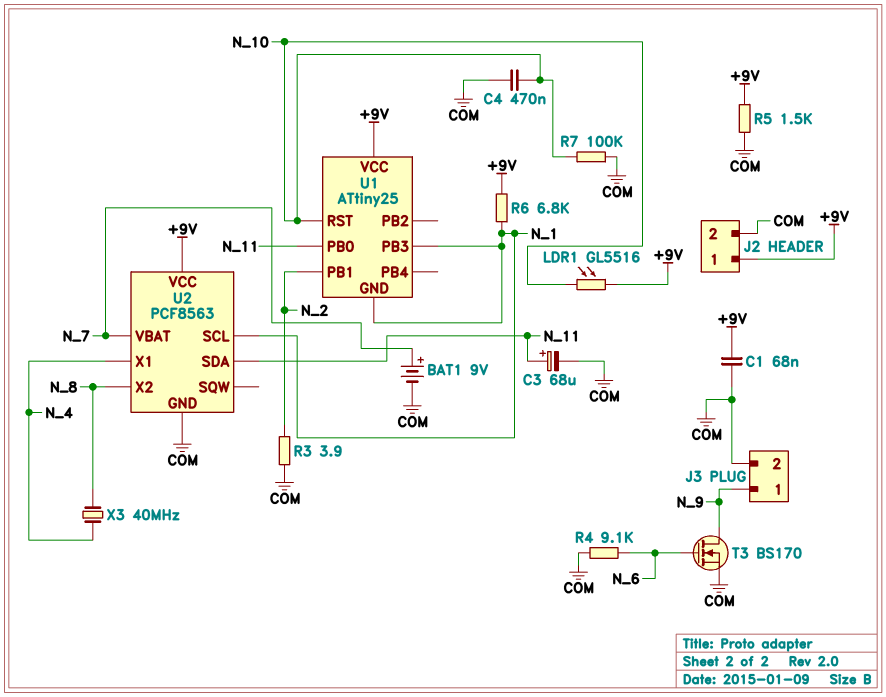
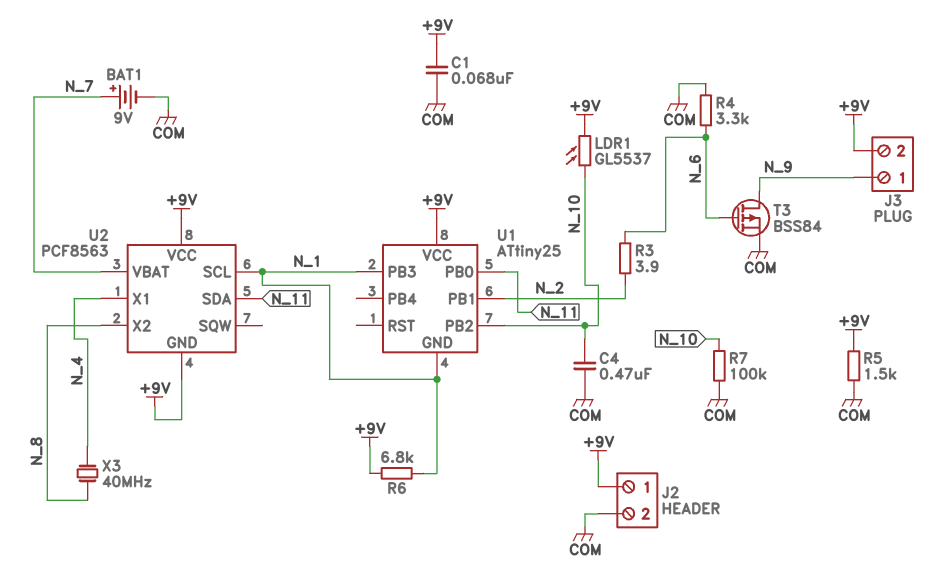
C3: 68uF (plus N_11, minus COM) -> none
J3 pin 2: COM -> +9V
LDR1: GL5516 (+9V, N_10) -> GL5537 (+9V, N_10)
R3: 3.9 (COM, N_2) -> 3.9 (N_2, N_6)
R4: 9.1k (COM, N_6) -> 3.3k (COM, N_6)
T3: NMOS BS170 (G N_6, D N_9, S COM) -> PMOS BSS84 (G N_6, D N_9, S COM)
U1 pin PB2: none -> N_10
U1 pin RST: N_10 -> none
U2 pin GND: COM -> +9V

